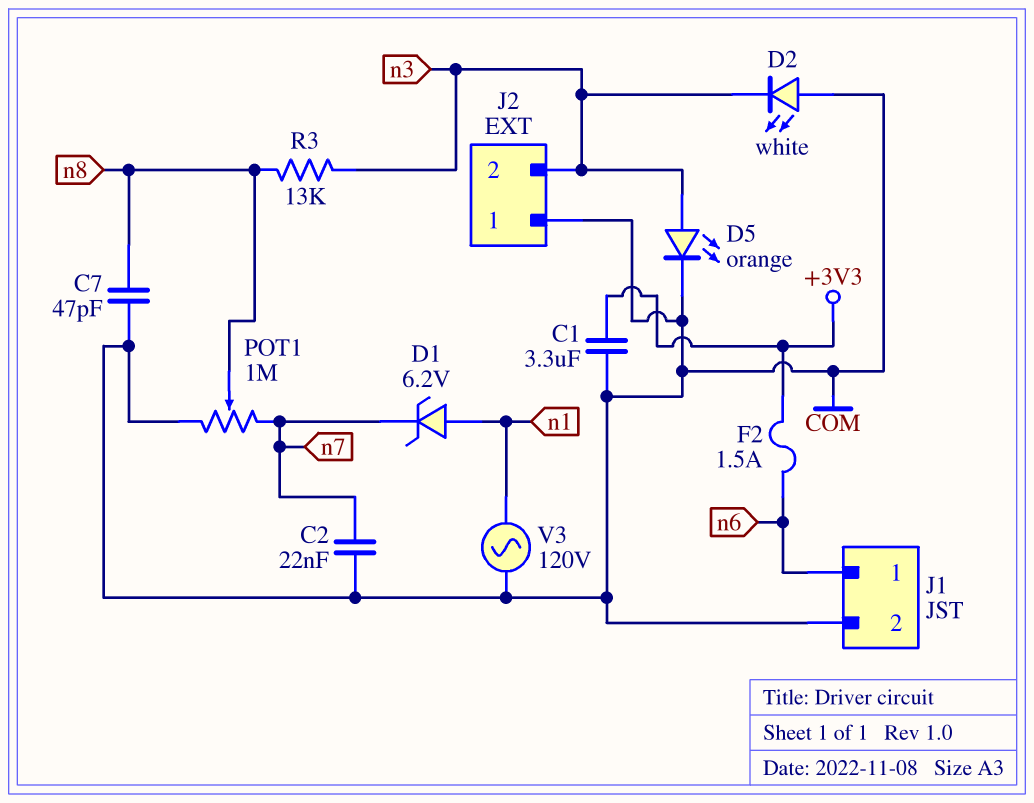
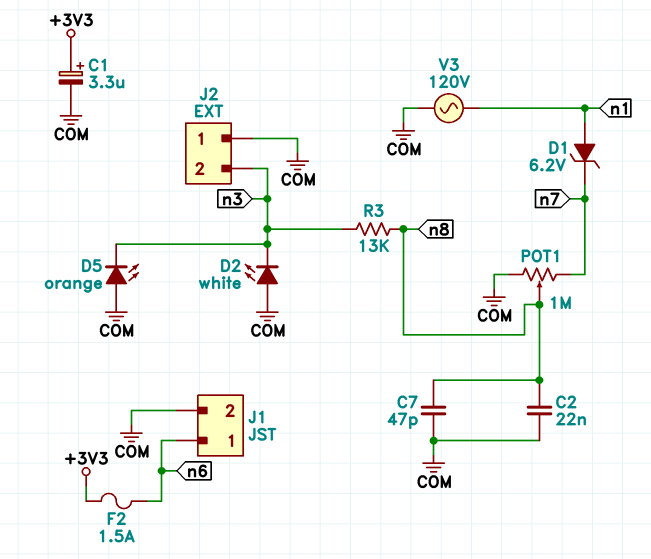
C1: 3.3uF (+3V3, COM) -> 3.3uF (plus +3V3, minus COM)
C2: 22nF (COM, n7) -> 22nF (COM, n8)
D5: LED orange (A n3, K COM) -> LED orange (A COM, K n3)

